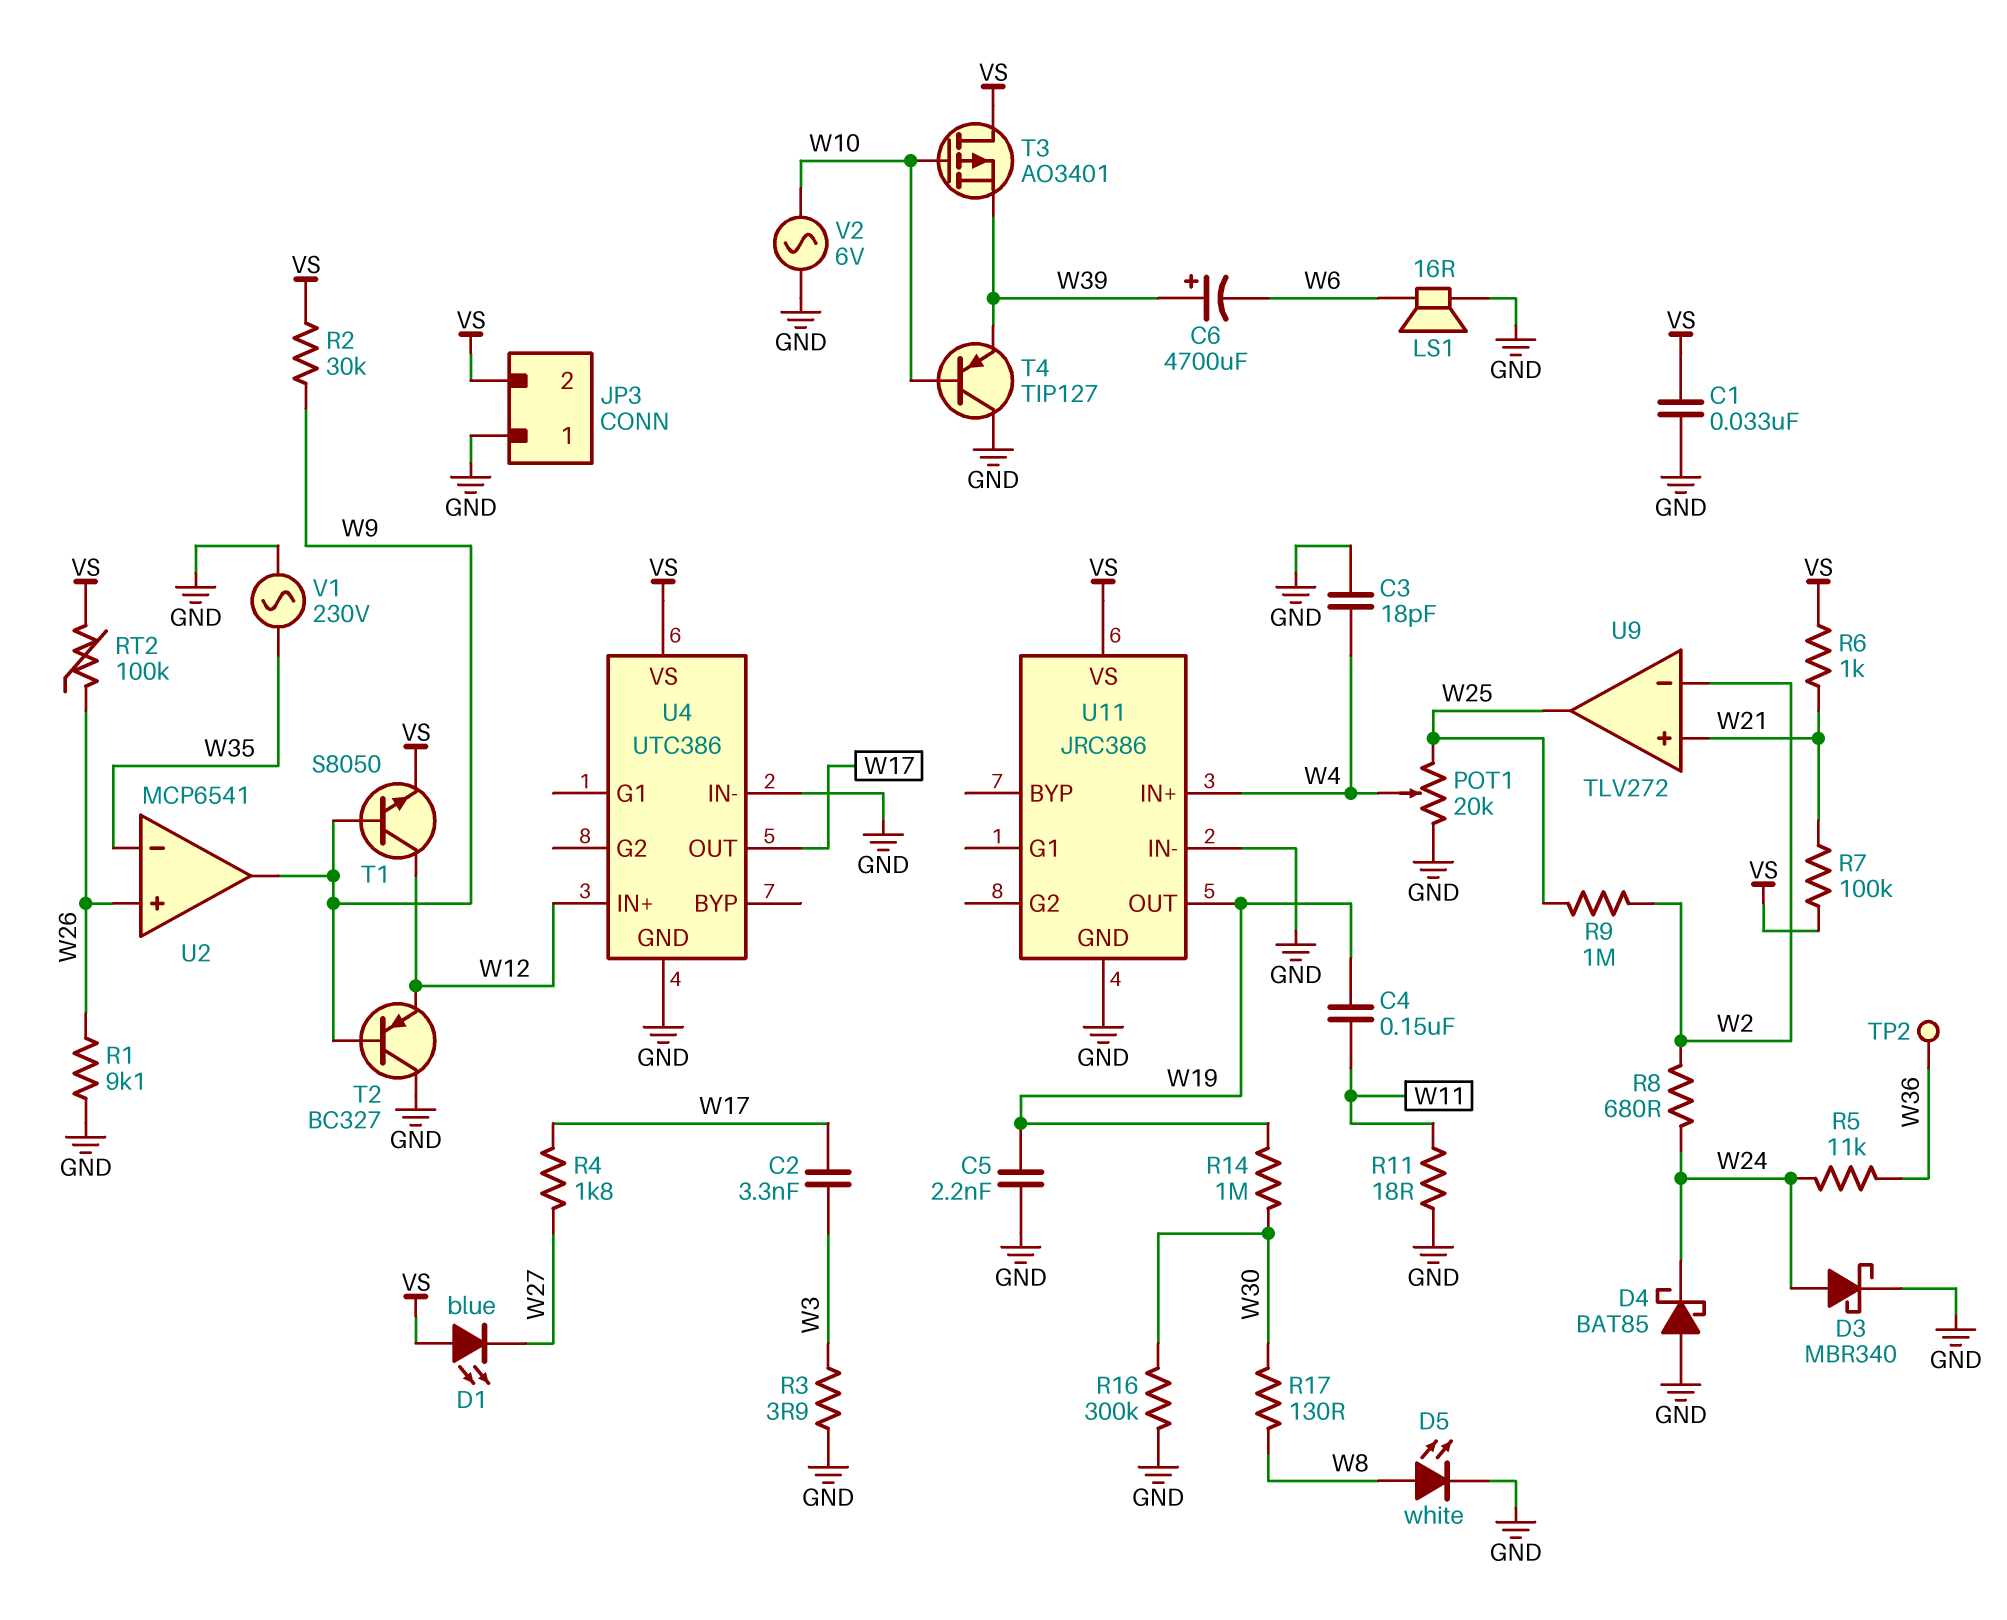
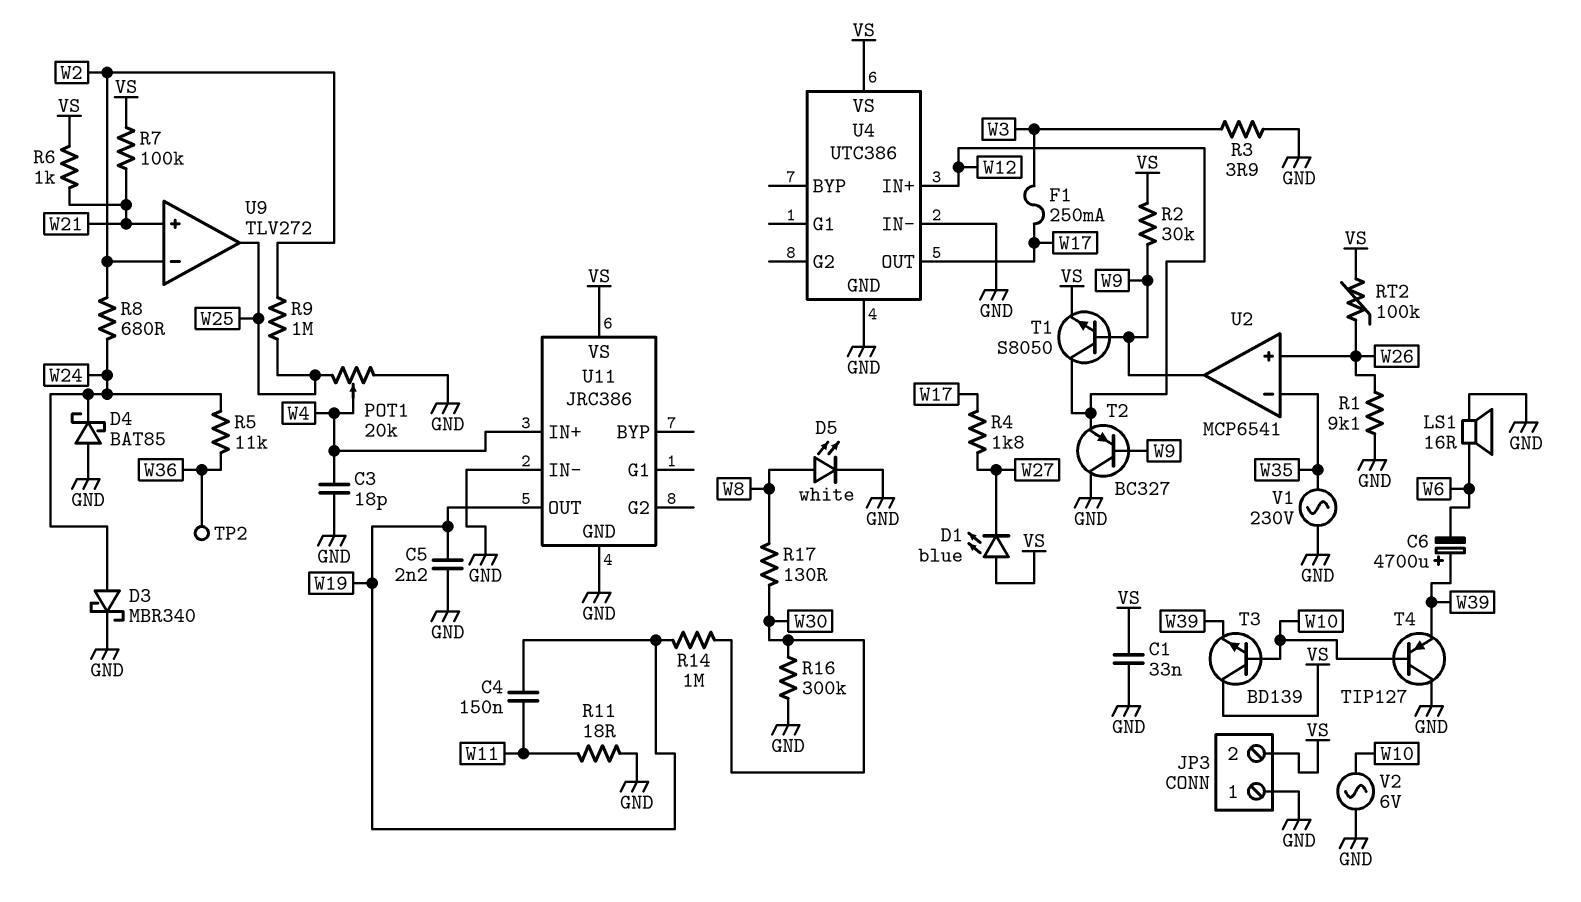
C2: 3.3nF (W3, W17) -> none
F1: none -> 250mA (W3, W17)
T3: PMOS AO3401 (G W10, D VS, S W39) -> NPN BD139 (B W10, C VS, E W39)

